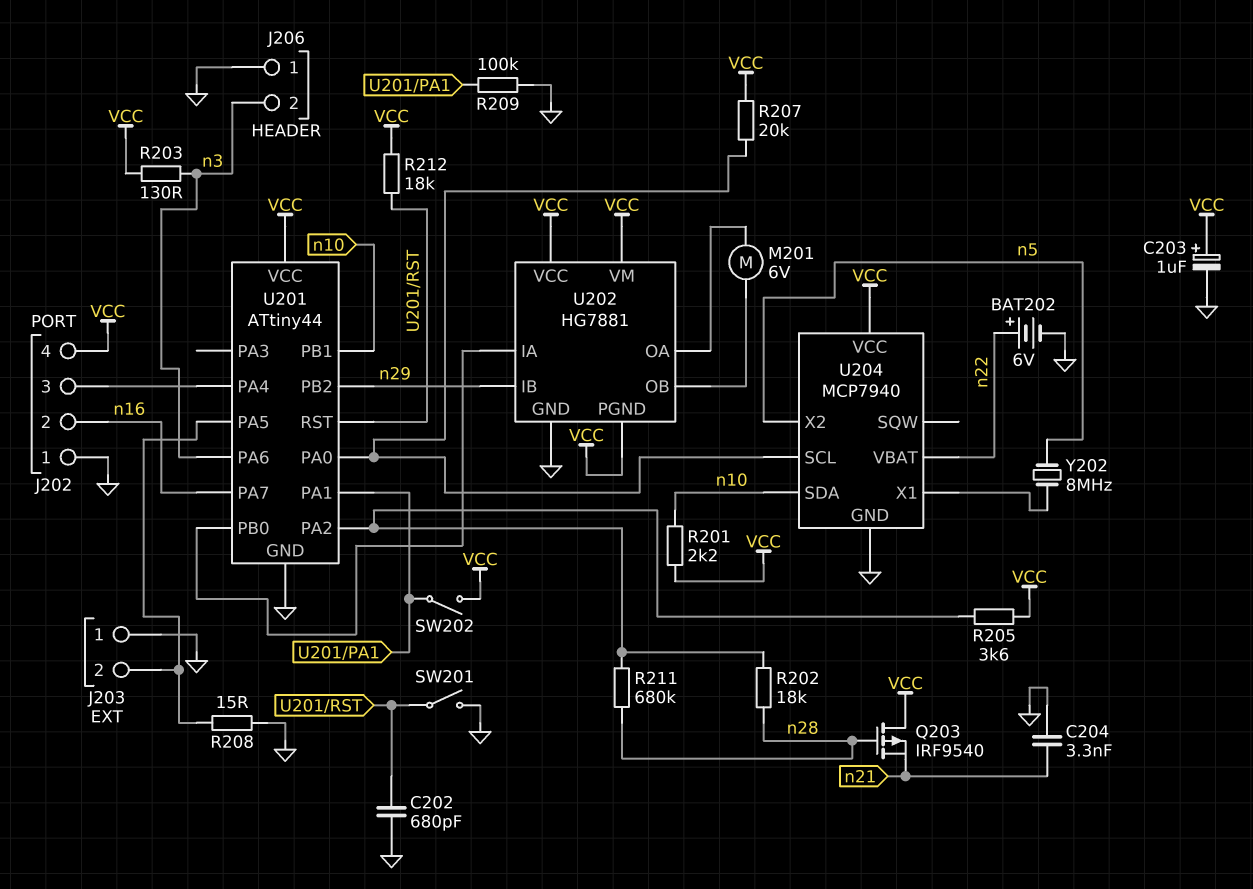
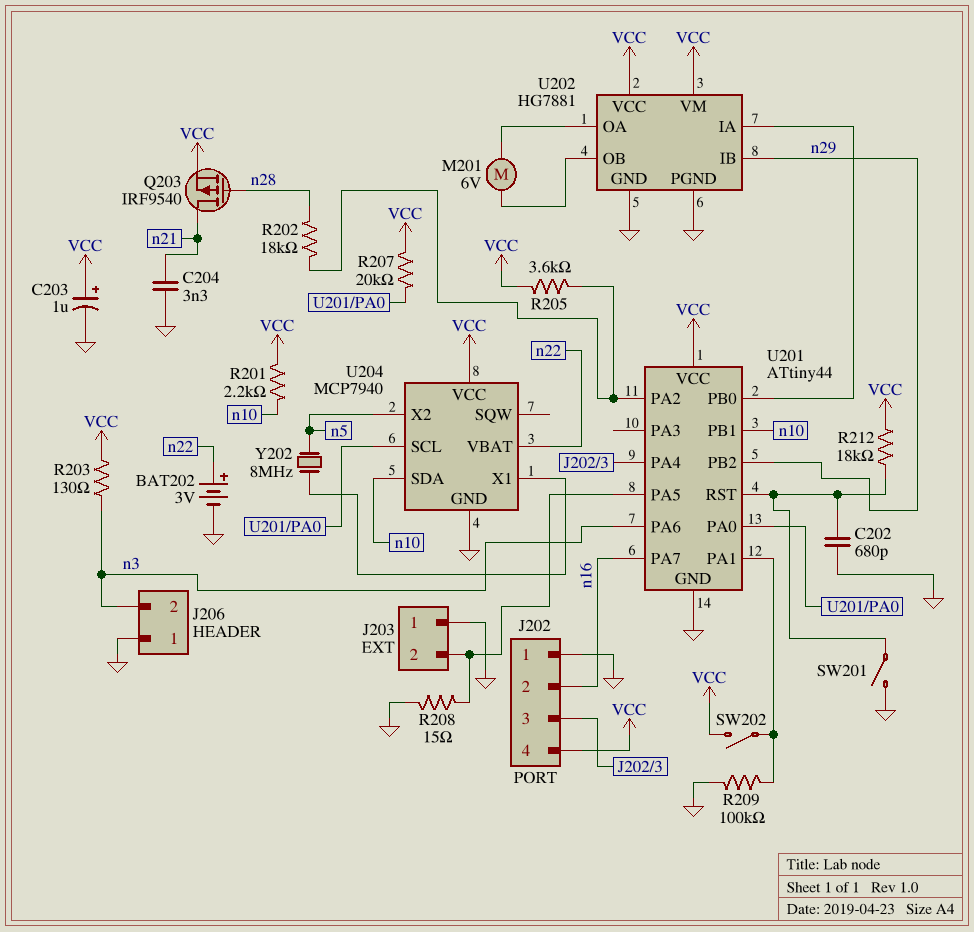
BAT202: 6V (plus n22, minus GND) -> 3V (plus n22, minus GND)
Q203: PMOS IRF9540 (G n28, D VCC, S n21) -> PMOS IRF9540 (G n28, D n21, S VCC)
R211: 680k (U201/PA2, n28) -> none
U202 pin PGND: VCC -> GND

